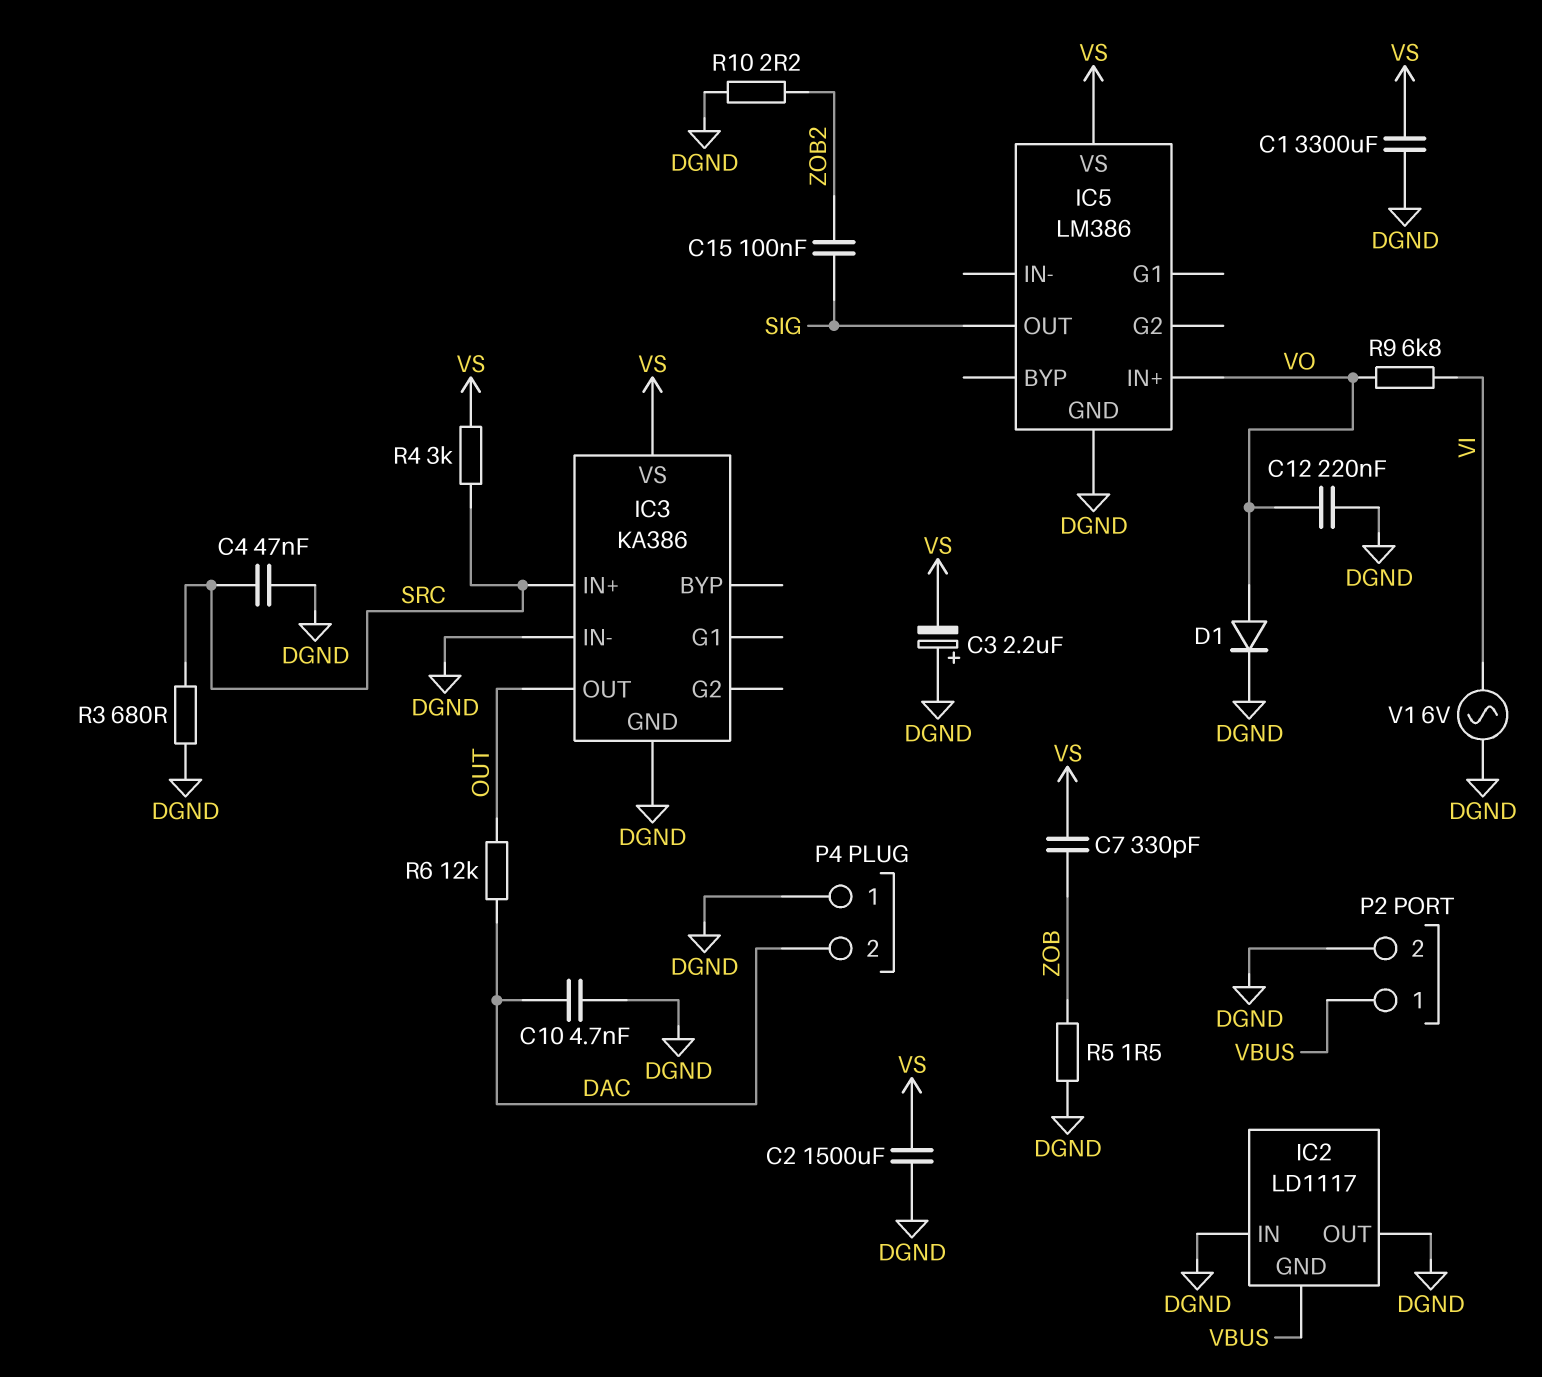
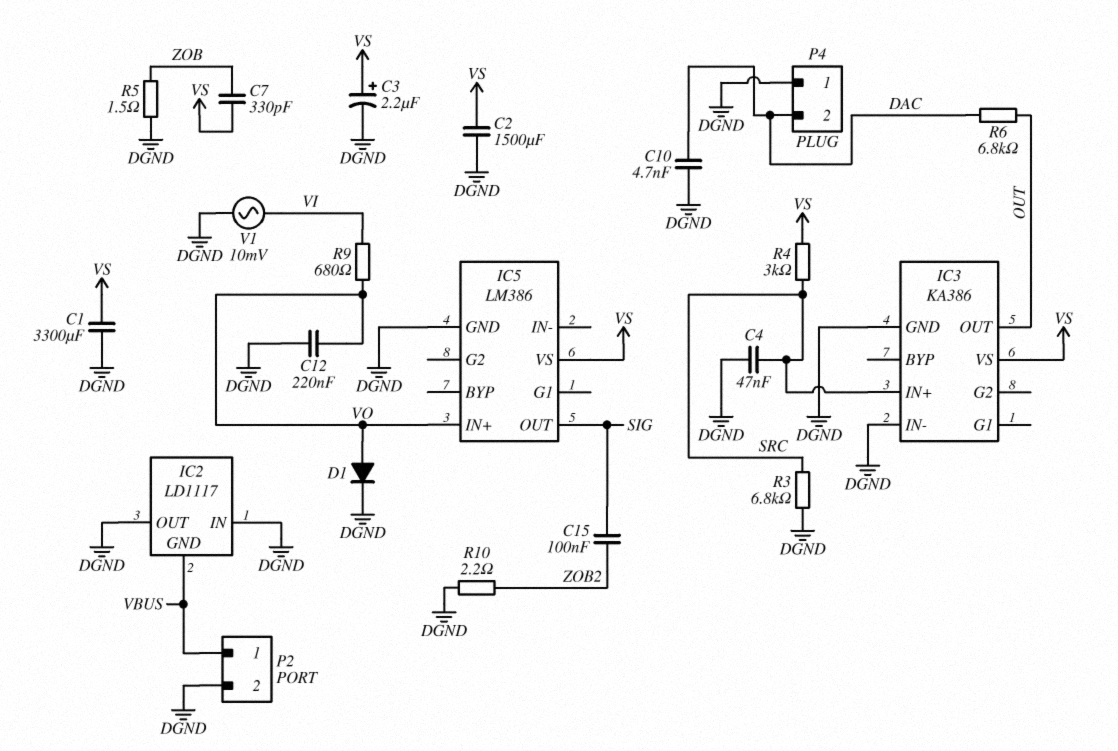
C3: 2.2uF (plus DGND, minus VS) -> 2.2uF (plus VS, minus DGND)
R3: 680 (DGND, SRC) -> 6.8k (DGND, SRC)
R6: 12k (DAC, OUT) -> 6.8k (DAC, OUT)
R9: 6.8k (VI, VO) -> 680 (VI, VO)
V1: AC 6V (DGND, VI) -> AC 10mV (DGND, VI)

